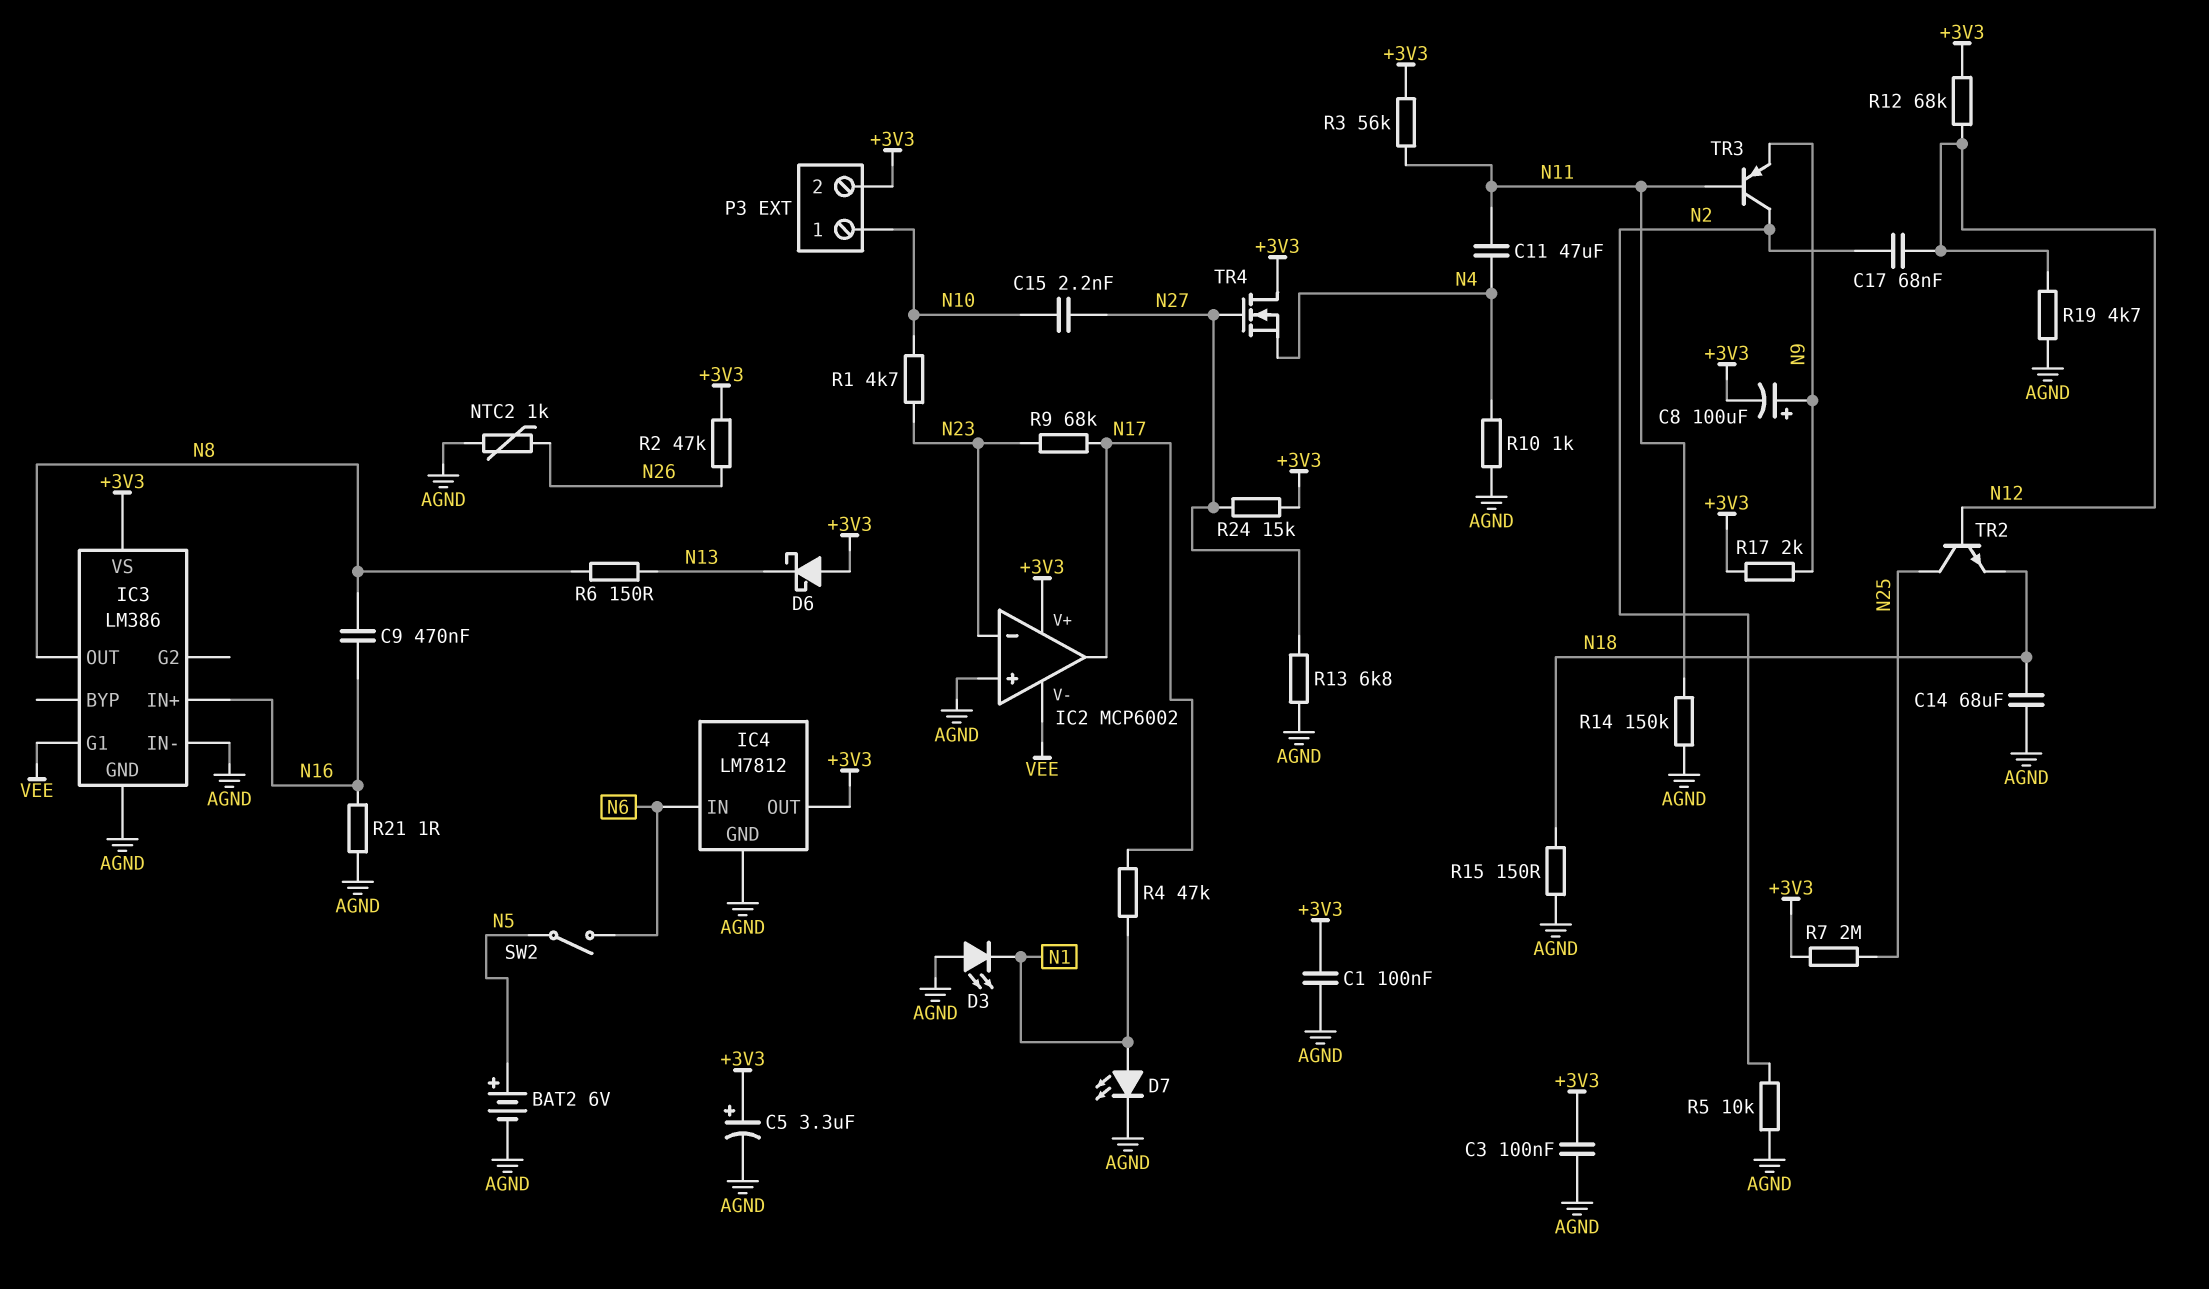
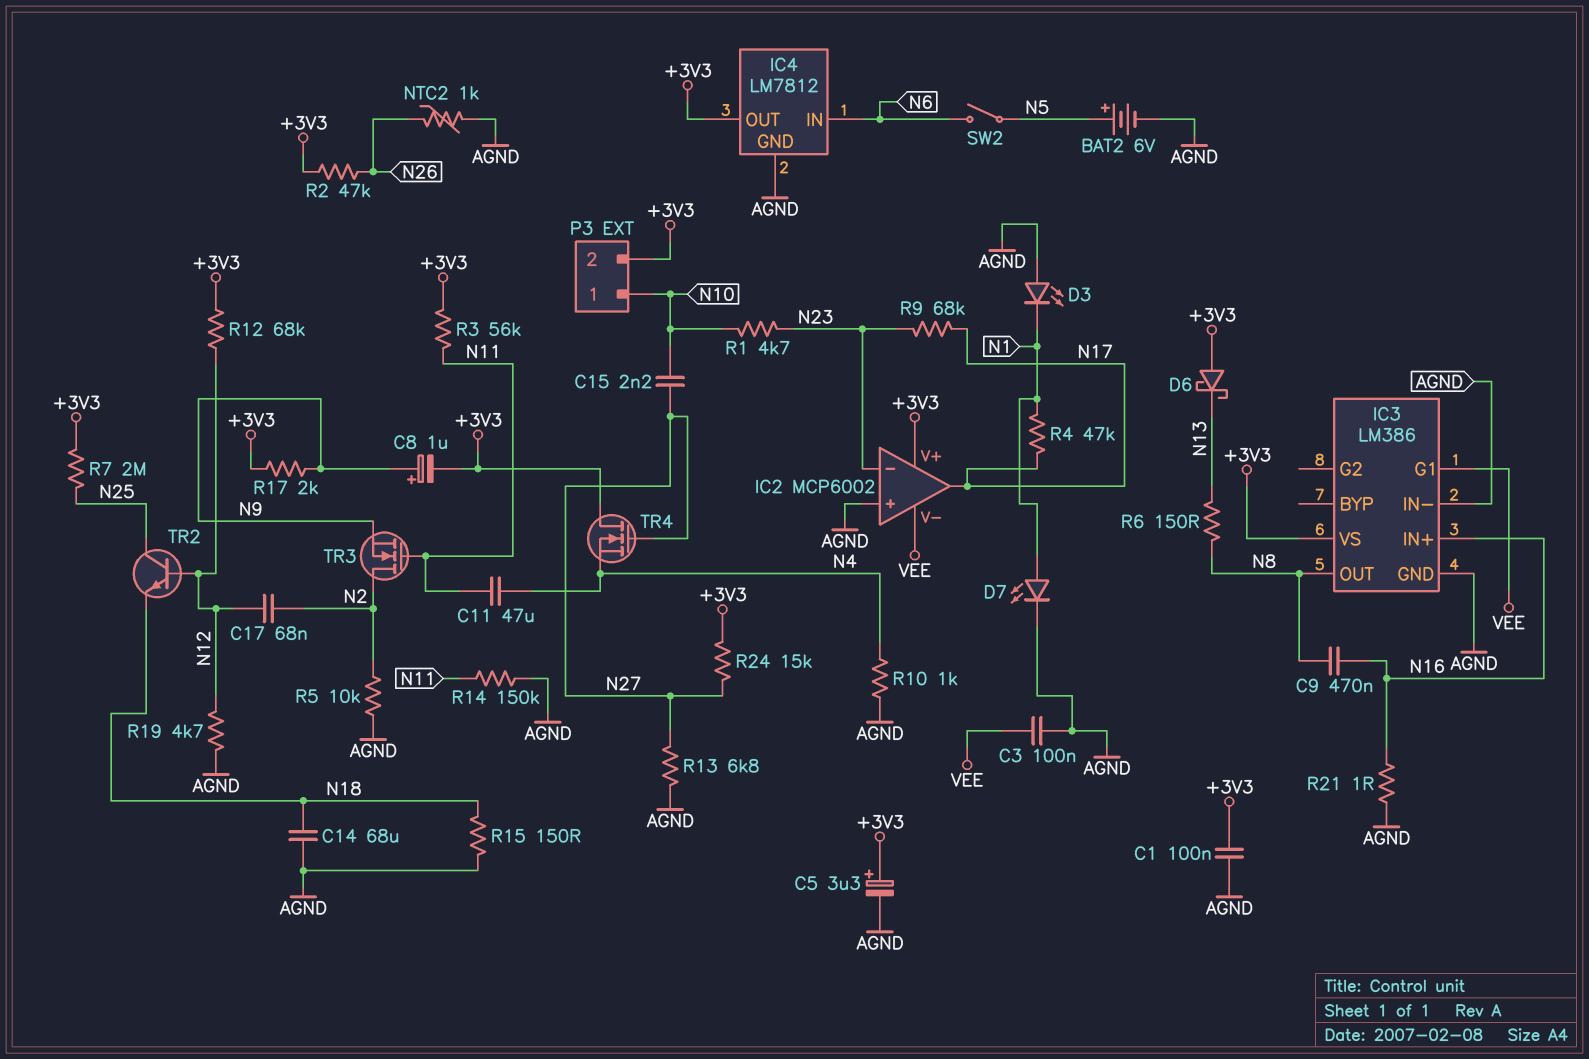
C3: 100nF (+3V3, AGND) -> 100nF (AGND, VEE)
C8: 100uF (plus N9, minus +3V3) -> 1uF (plus N9, minus +3V3)
TR3: PNP (B N11, C N2, E N9) -> NMOS (G N11, D N2, S N9)

